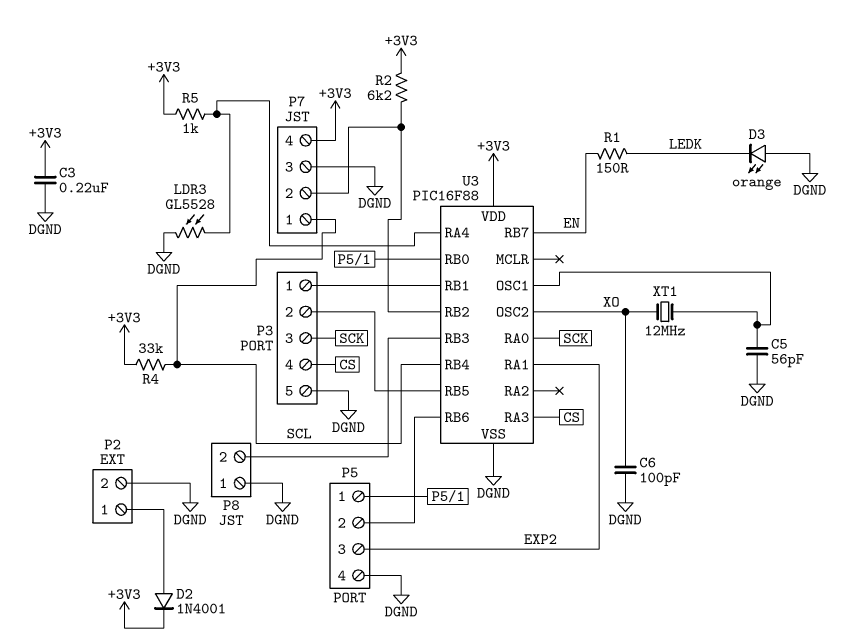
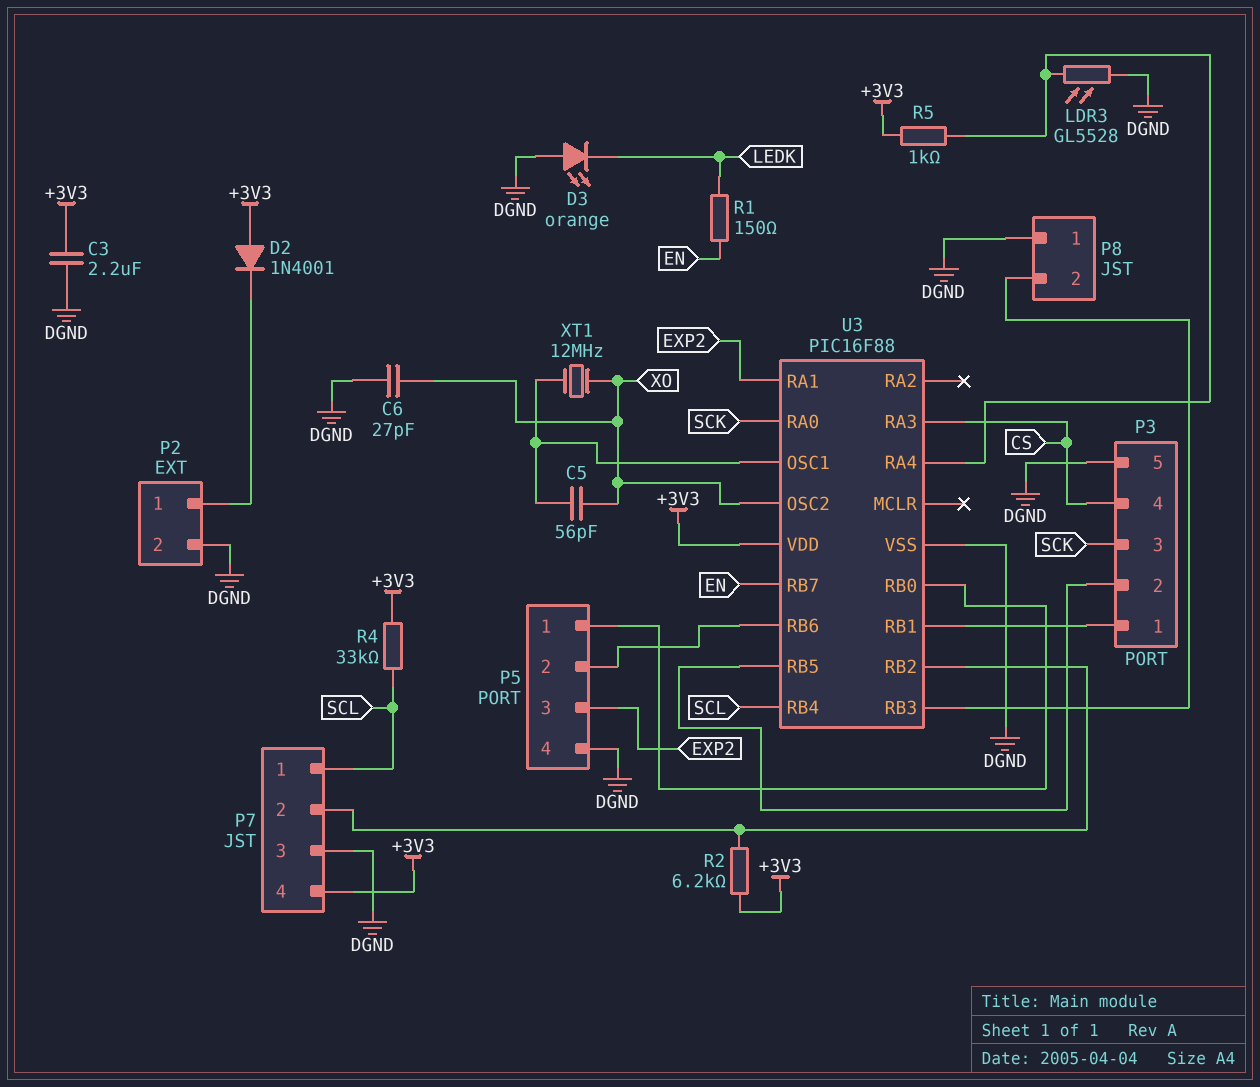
C3: 220nF (+3V3, DGND) -> 2.2uF (+3V3, DGND)
C5: 56pF (DGND, U3/OSC1) -> 56pF (U3/OSC1, XO)
C6: 100pF (DGND, XO) -> 27pF (DGND, XO)
D2: diode 1N4001 (A P2/1, K +3V3) -> diode 1N4001 (A +3V3, K P2/1)

